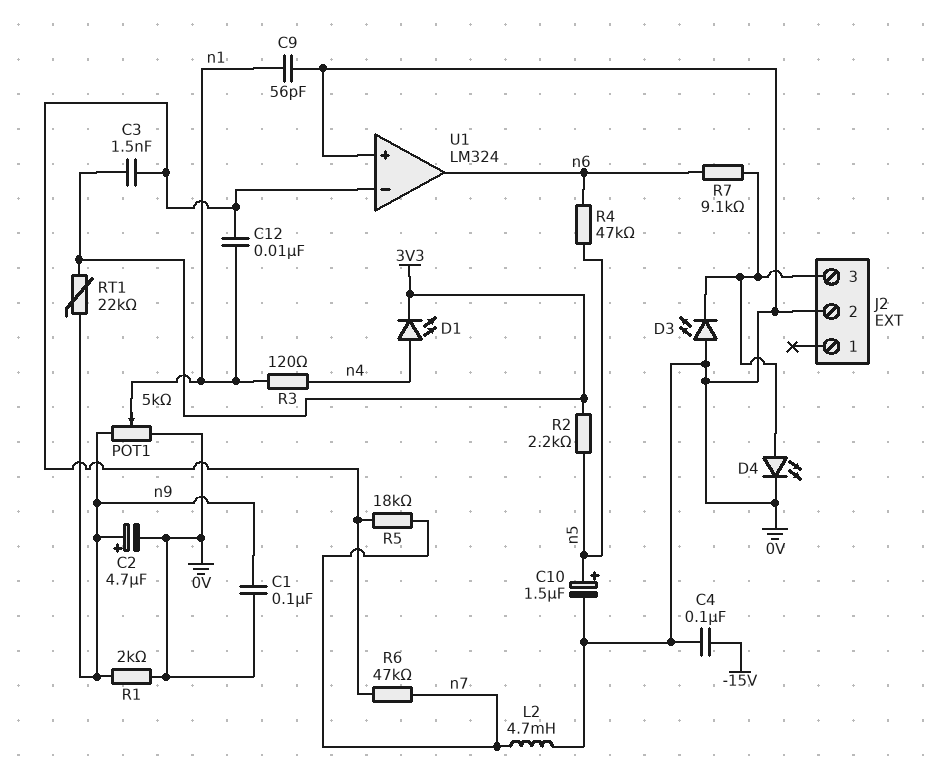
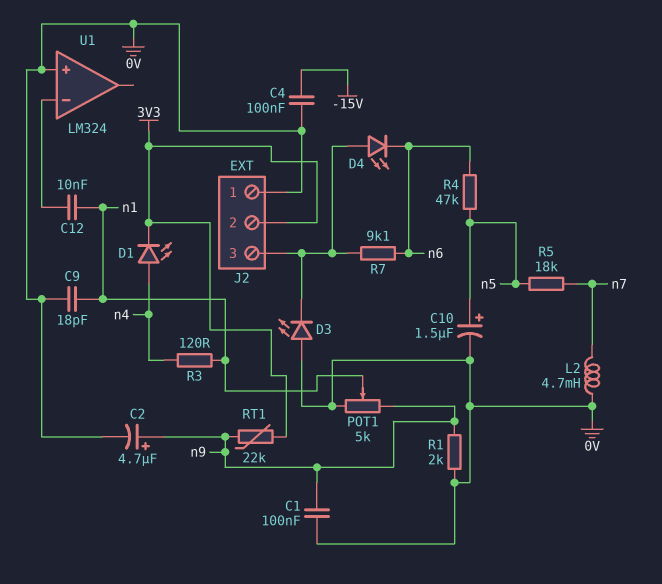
C3: 1.5nF (3V3, U1/in-) -> none
C9: 56pF (0V, n1) -> 18pF (0V, n1)
D4: LED (A J2/3, K 0V) -> LED (A J2/3, K n6)
J2 pin 1: none -> 0V
J2 pin 2: 0V -> 3V3
R2: 2.2k (3V3, n5) -> none
R5: 18k (U1/in-, n7) -> 18k (n5, n7)
R6: 47k (U1/in-, n7) -> none
U1 pin out: n6 -> none

